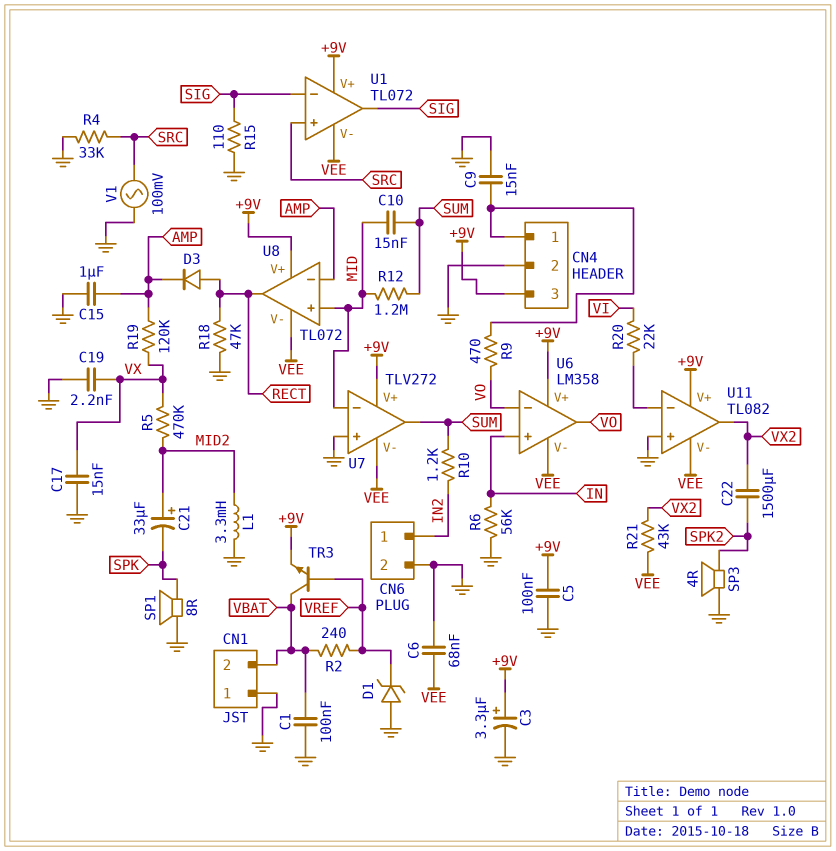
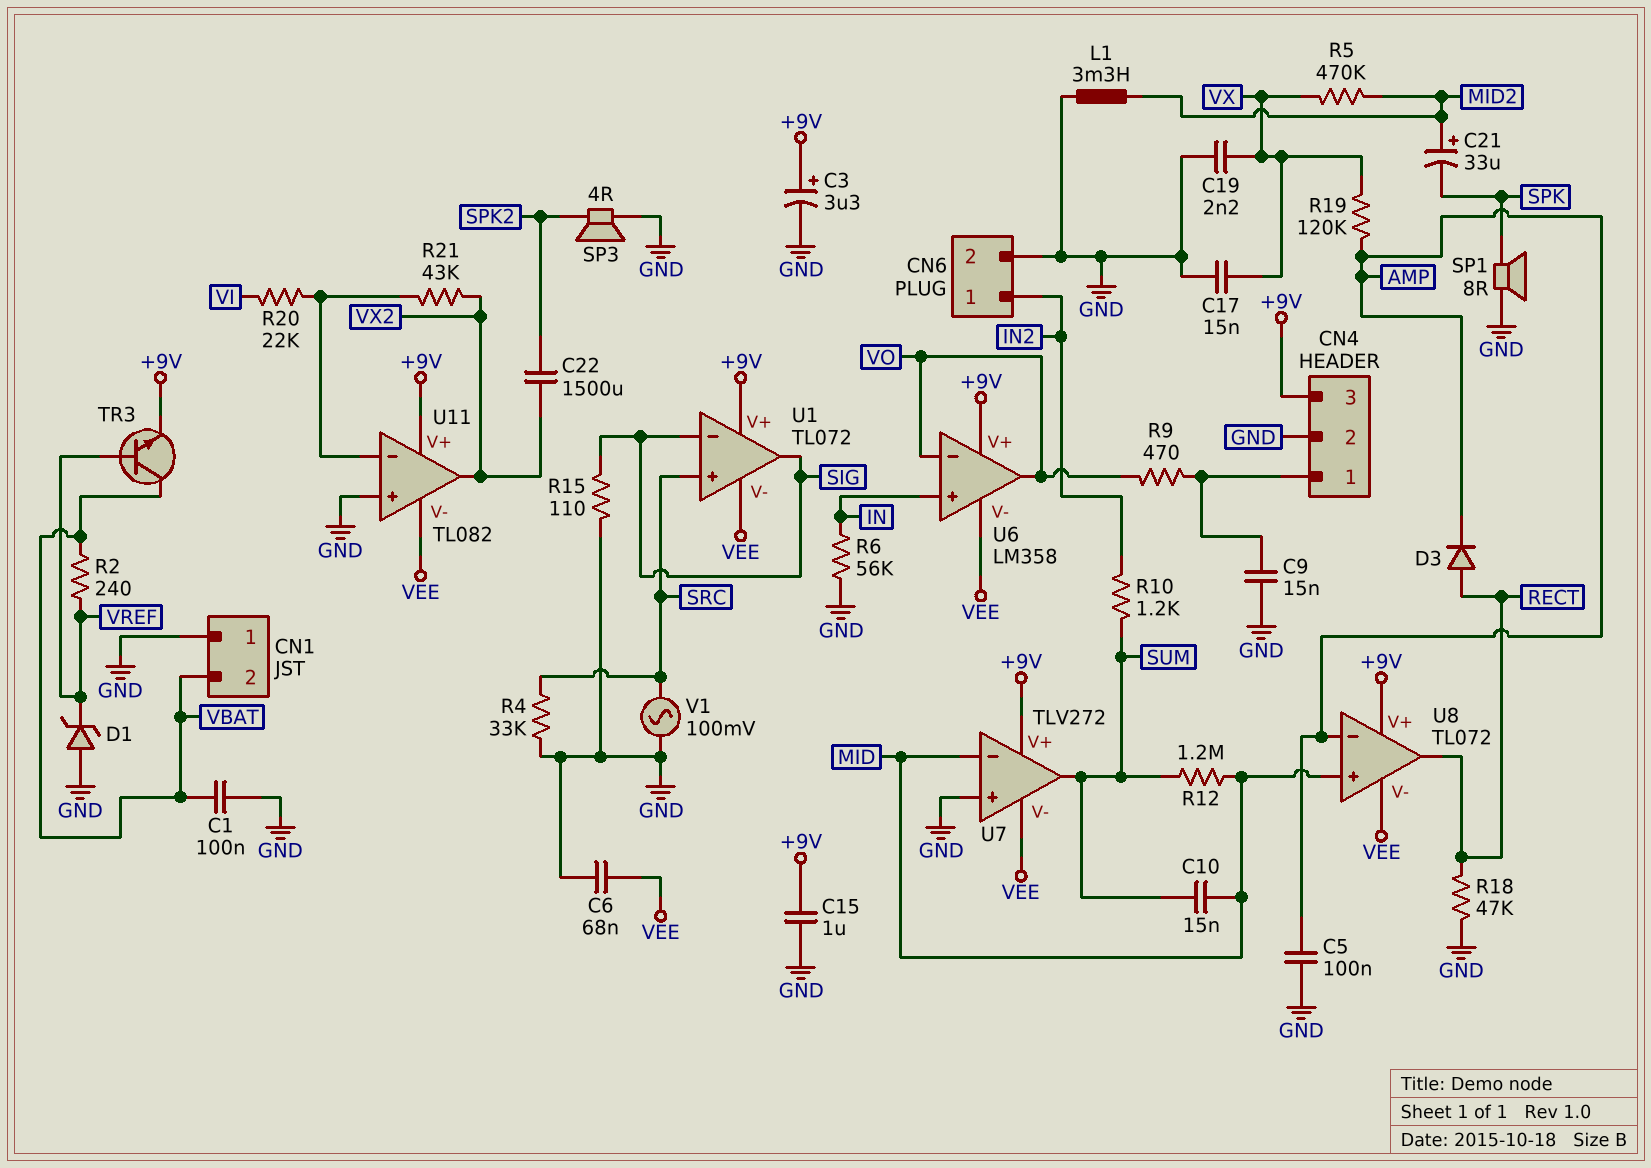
C5: 100nF (+9V, GND) -> 100nF (AMP, GND)
C15: 1uF (AMP, GND) -> 1uF (+9V, GND)
R21: 43k (VEE, VX2) -> 43k (U11/in-, VX2)

